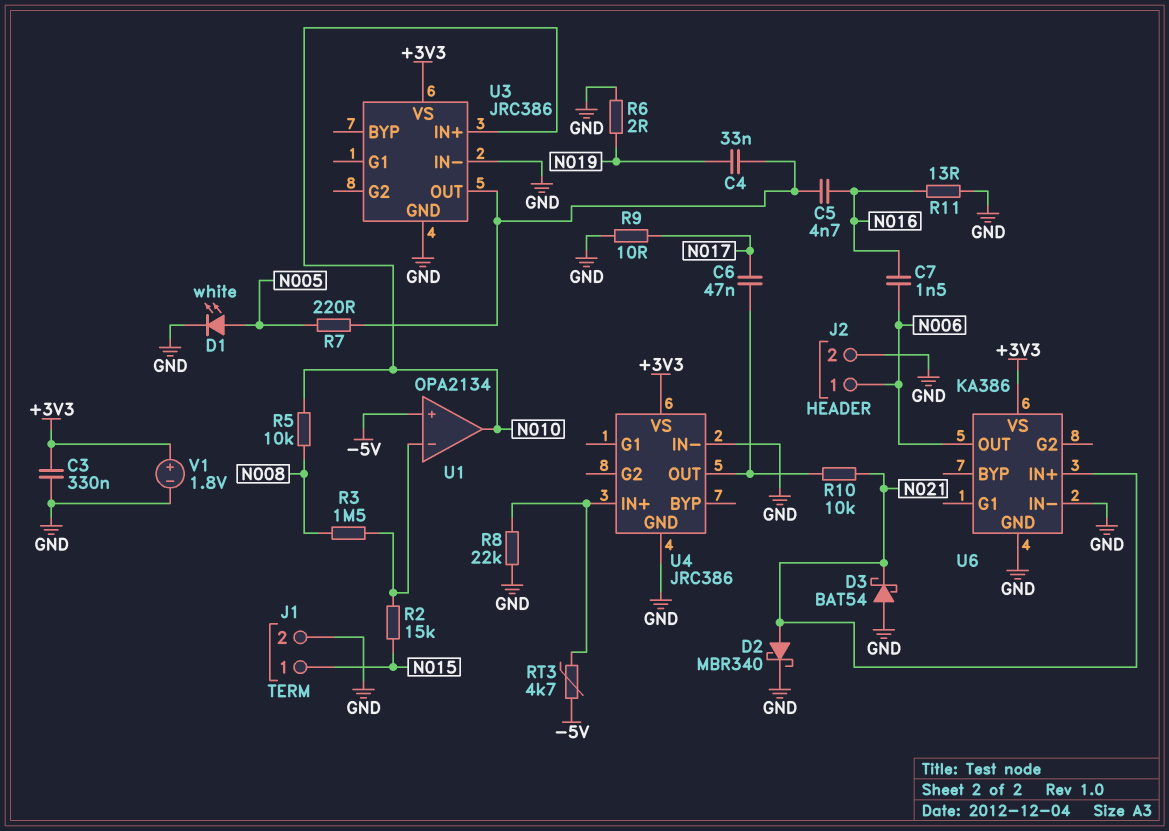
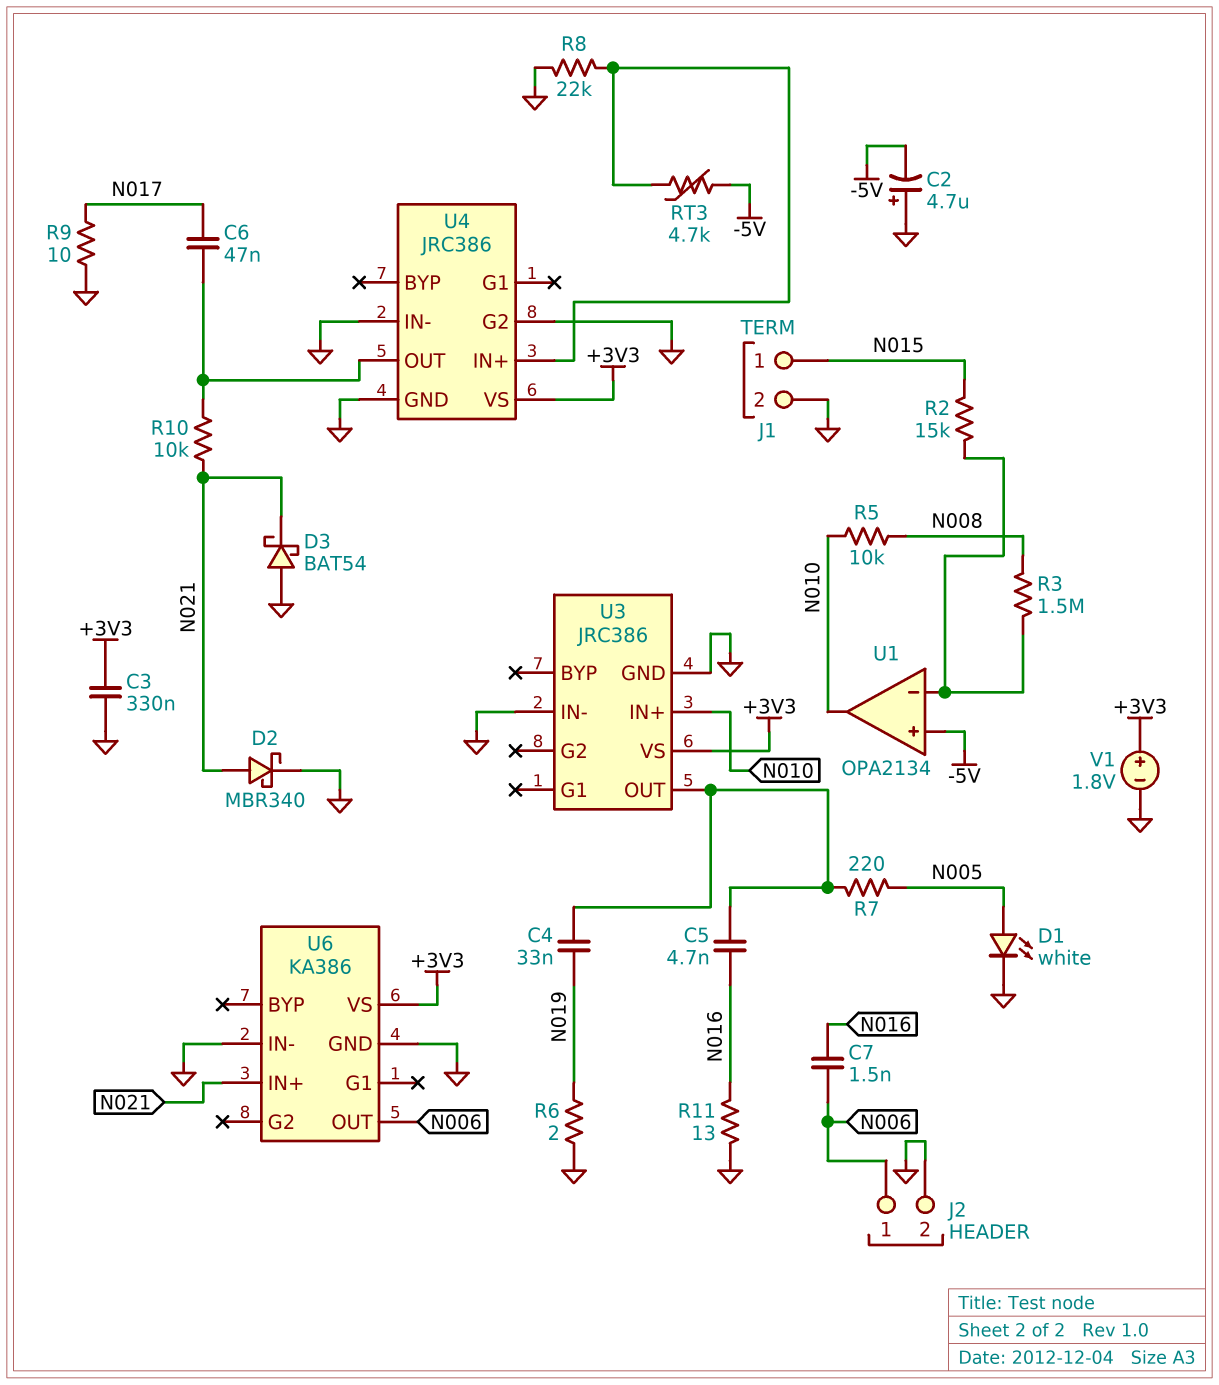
C2: none -> 4.7uF (plus GND, minus -5V)
U4 pin G2: none -> GND

